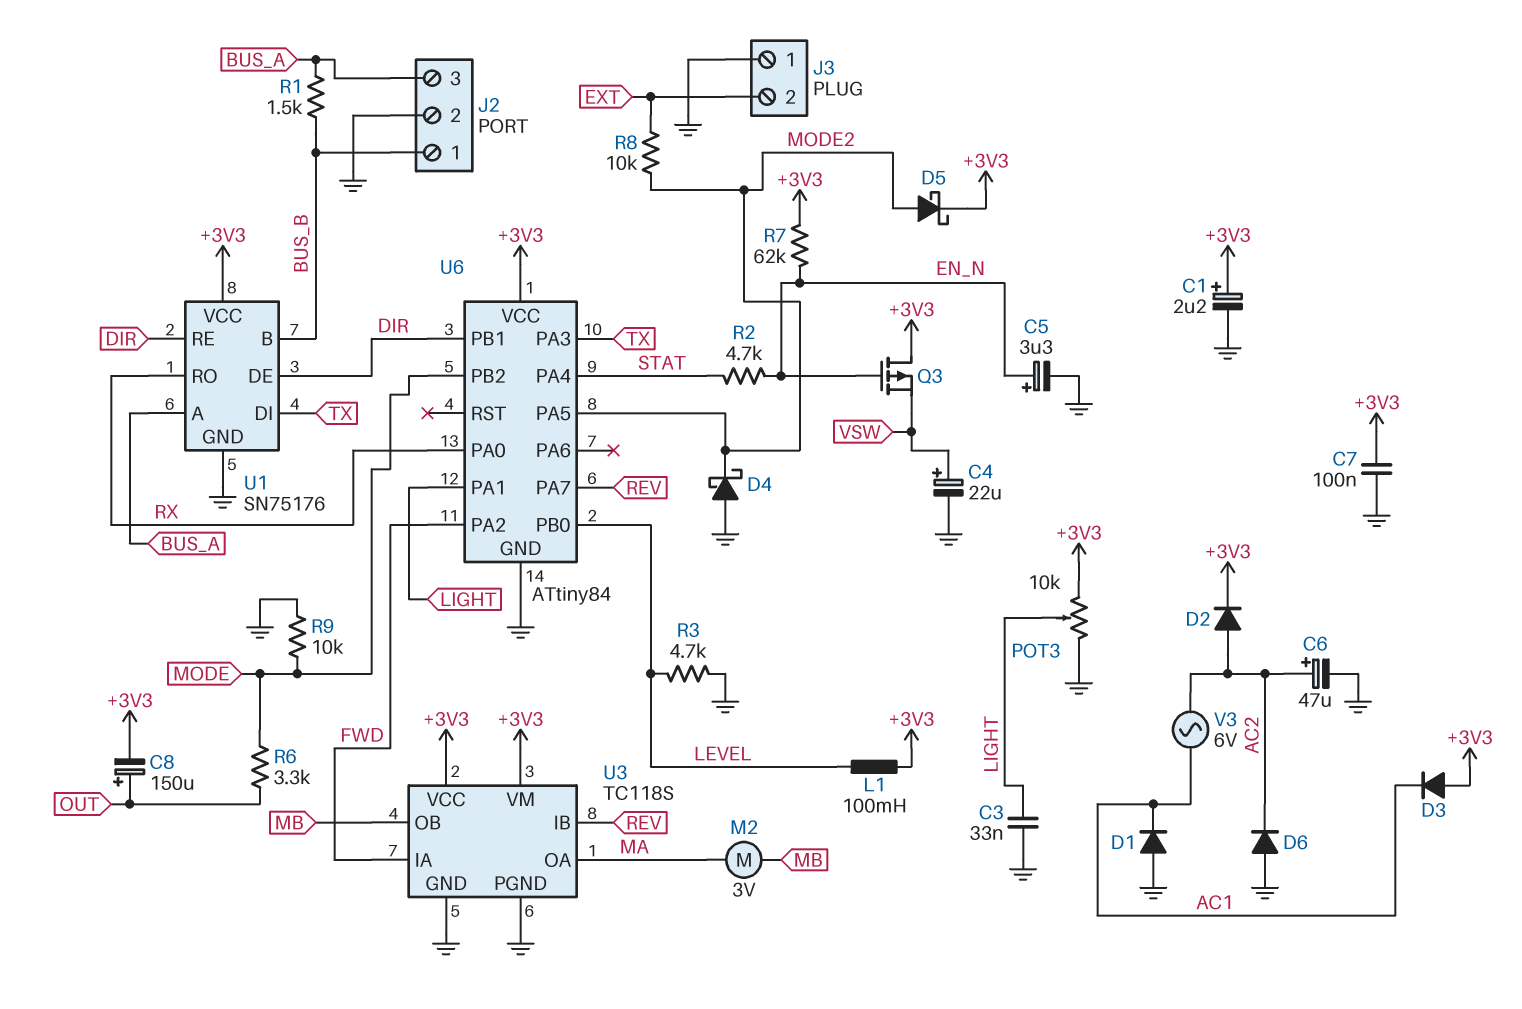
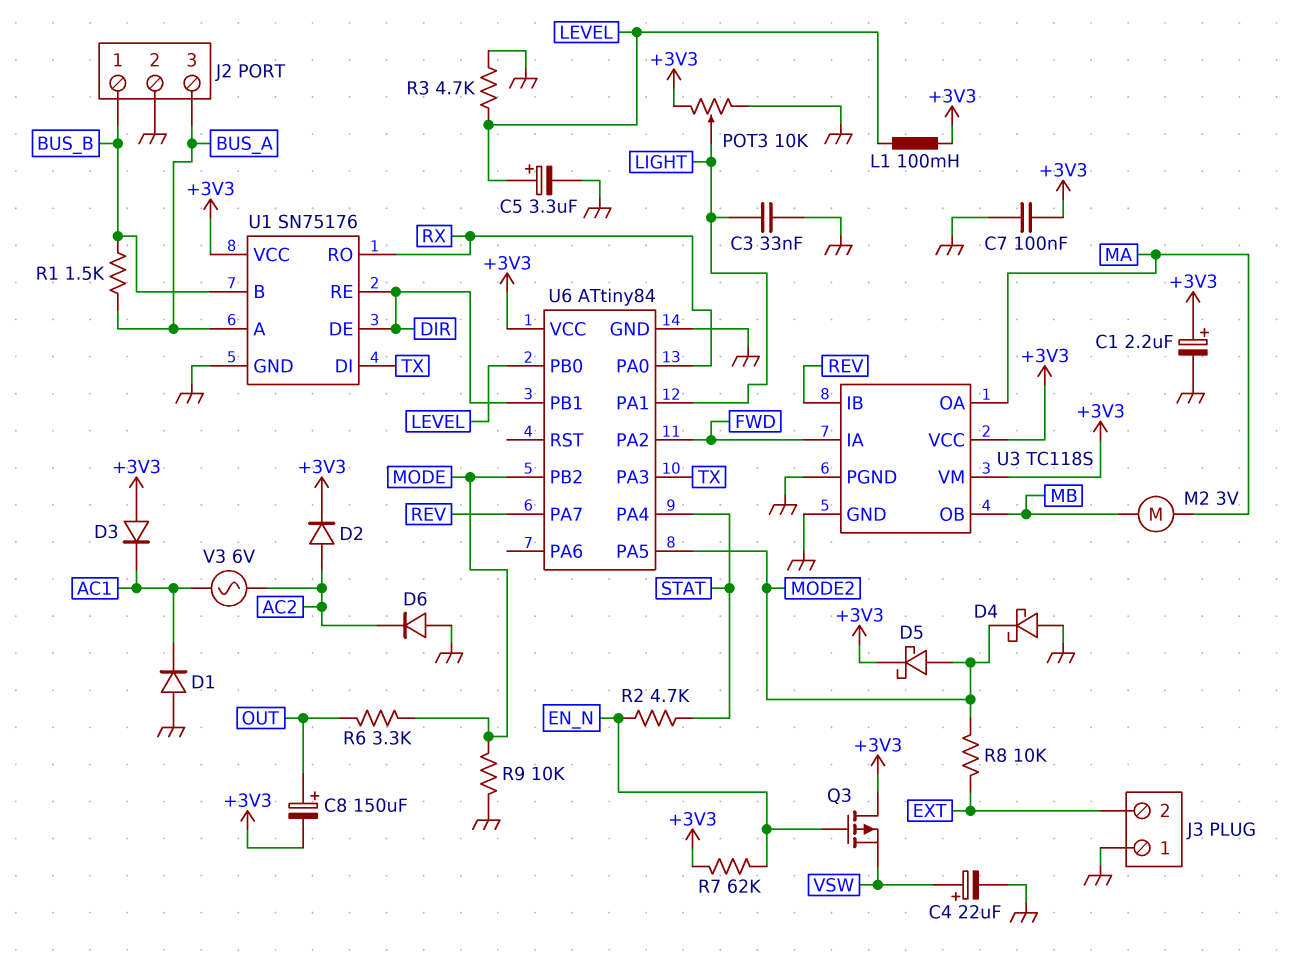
C5: 3.3uF (plus EN_N, minus GND) -> 3.3uF (plus LEVEL, minus GND)
C6: 47uF (plus AC2, minus GND) -> none

